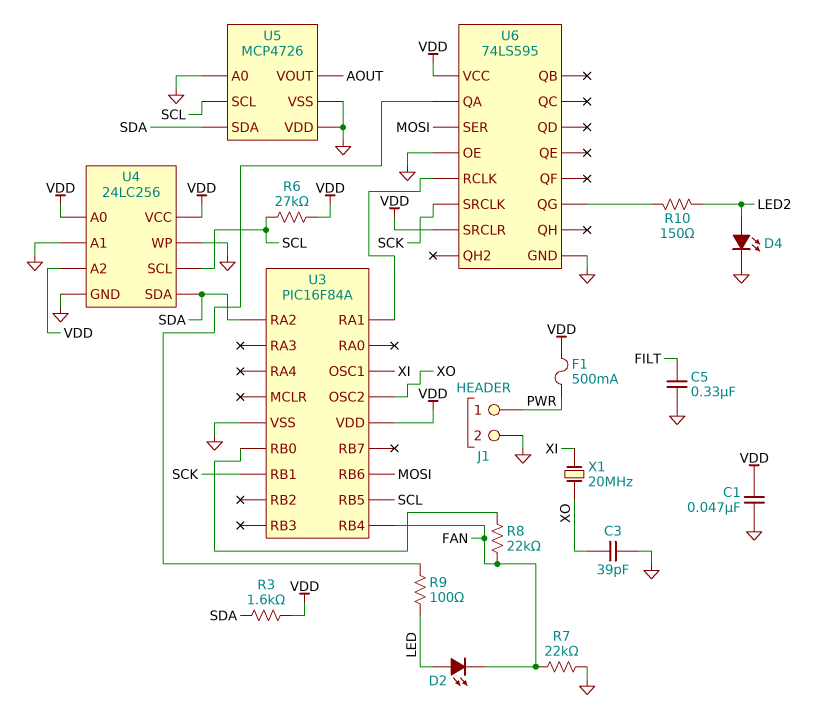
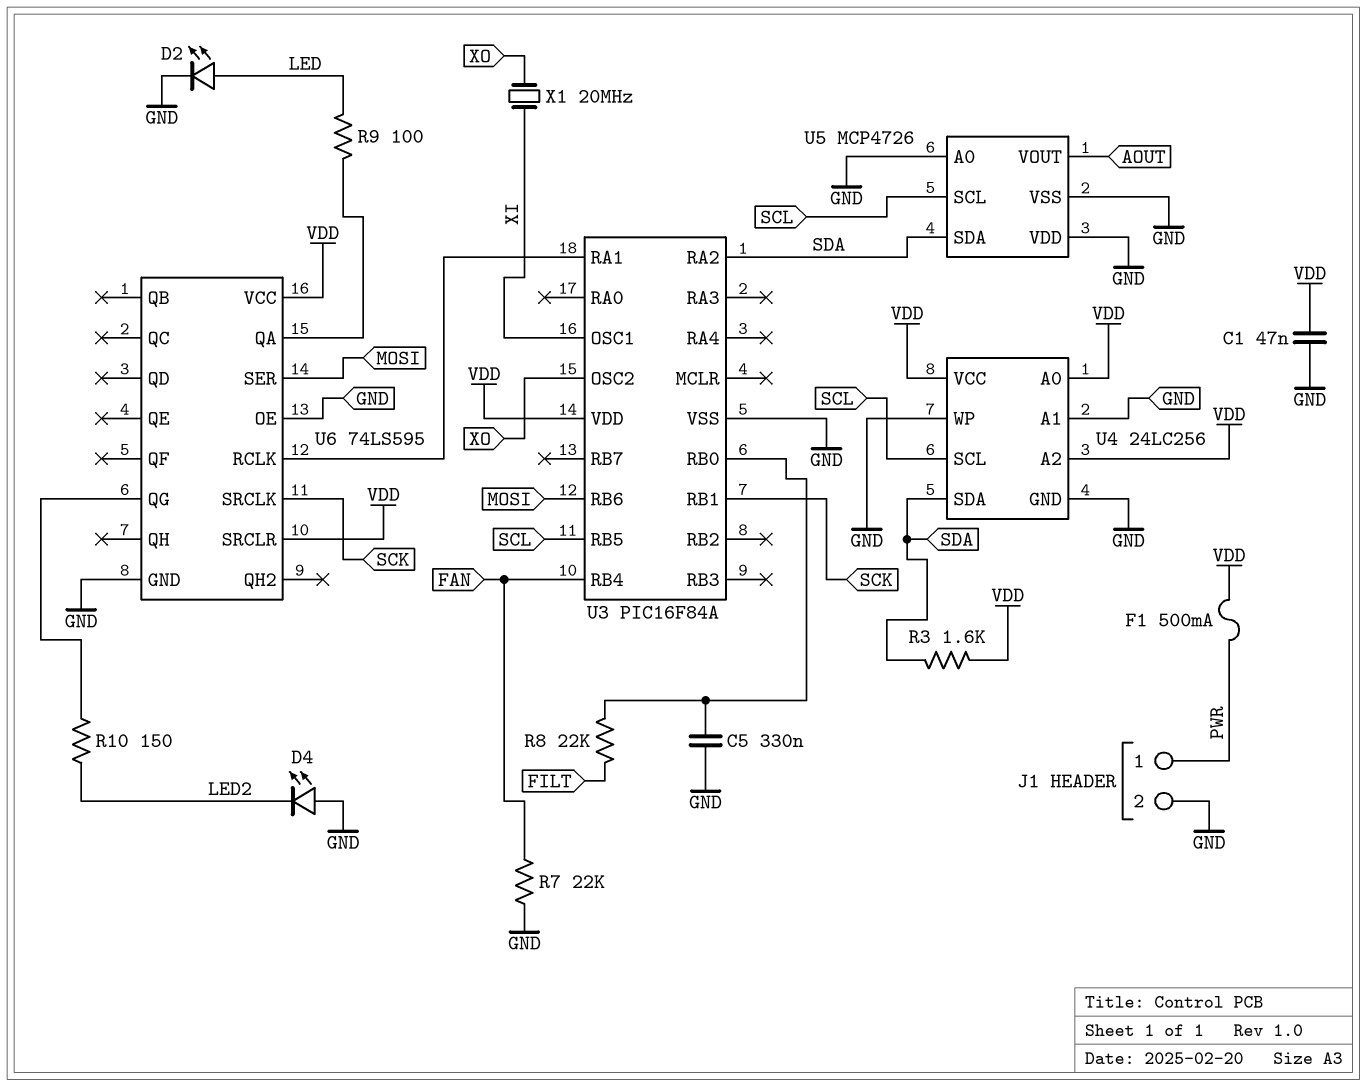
C3: 39pF (GND, XO) -> none
C5: 330nF (FILT, GND) -> 330nF (GND, U3/RB0)
D2: LED (A LED, K FAN) -> LED (A LED, K GND)
D4: LED (A LED2, K GND) -> LED (A GND, K LED2)
R6: 27k (SCL, VDD) -> none
R8: 22k (FAN, U3/RB0) -> 22k (FILT, U3/RB0)

